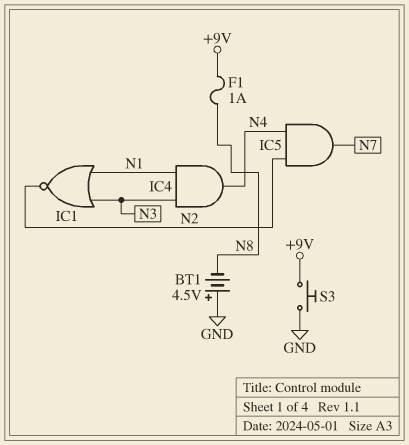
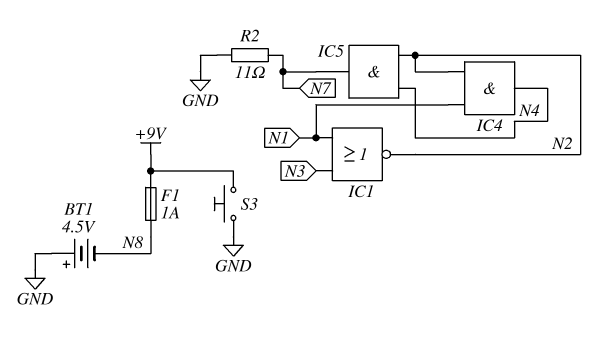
IC4: AND (in N1, in N3, out N4) -> AND (in N1, in N2, out N4)
R2: none -> 11 (GND, N7)

